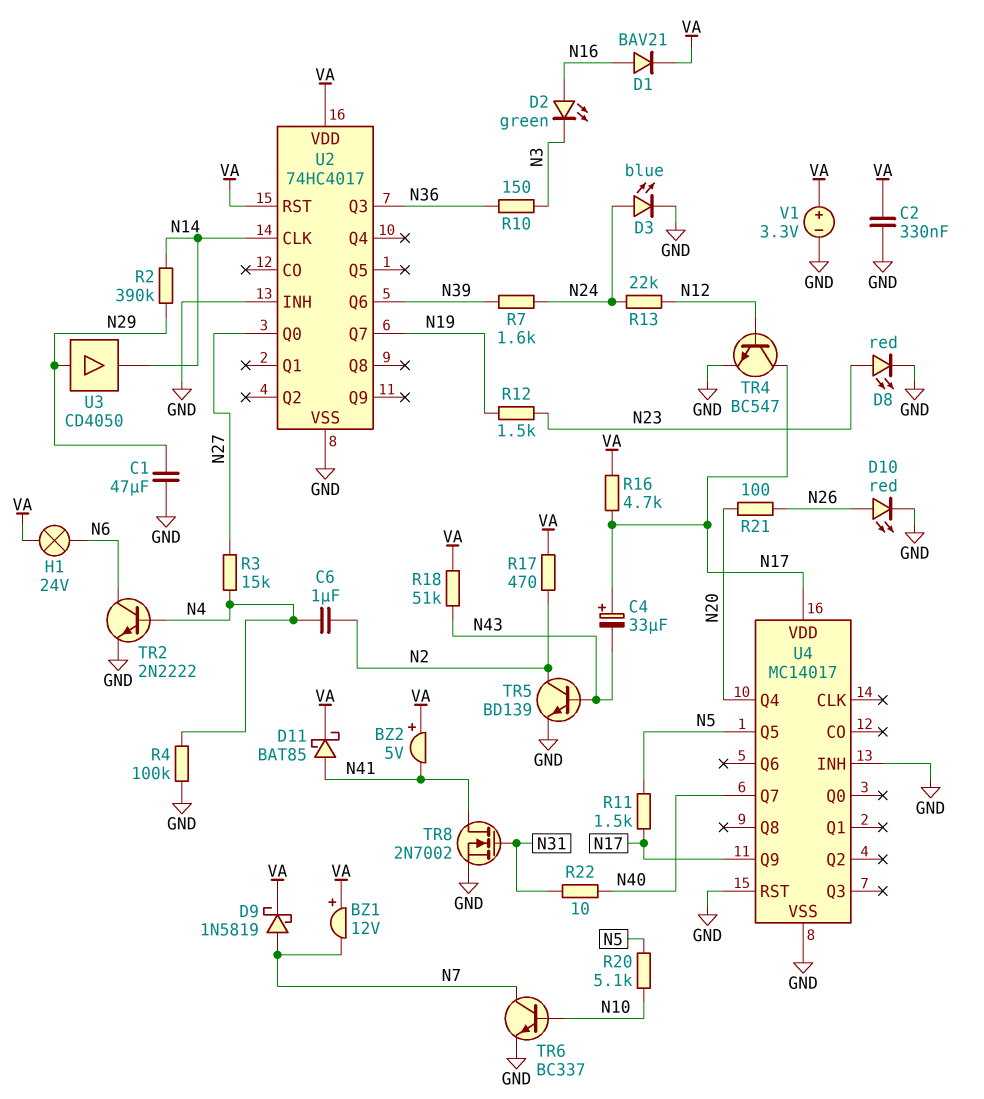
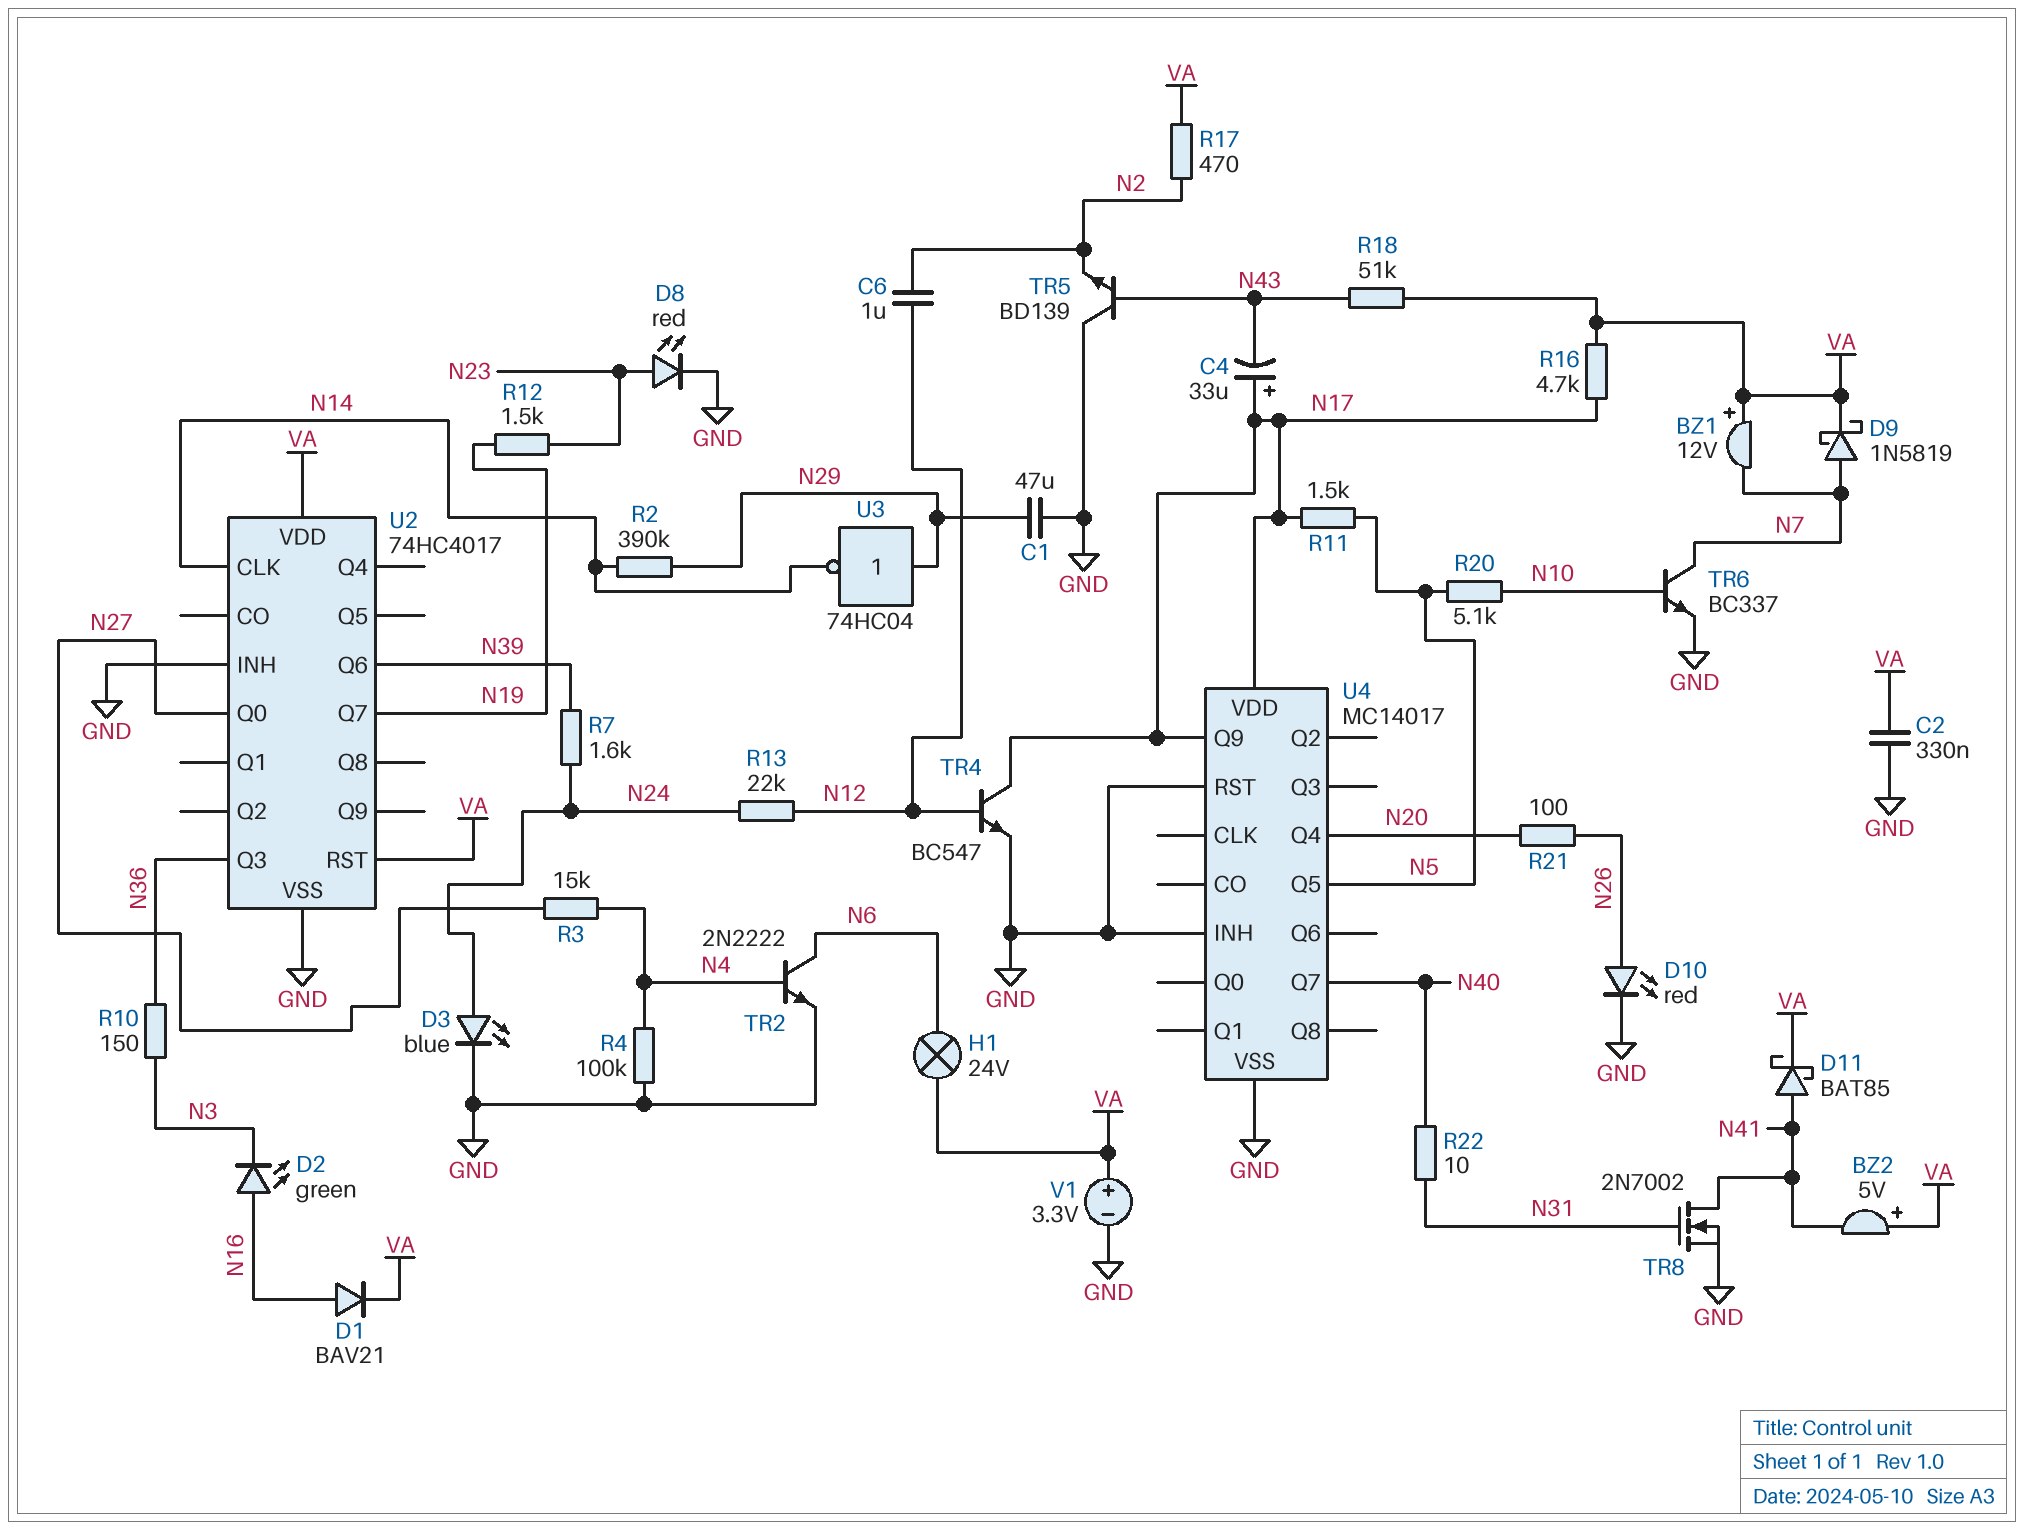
C6: 1uF (N2, N4) -> 1uF (N2, N12)
TR5: NPN BD139 (B N43, C N2, E GND) -> NPN BD139 (B N43, C GND, E N2)
U3: buffer CD4050 (in N29, out N14) -> NOT 74HC04 (in N29, out N14)

